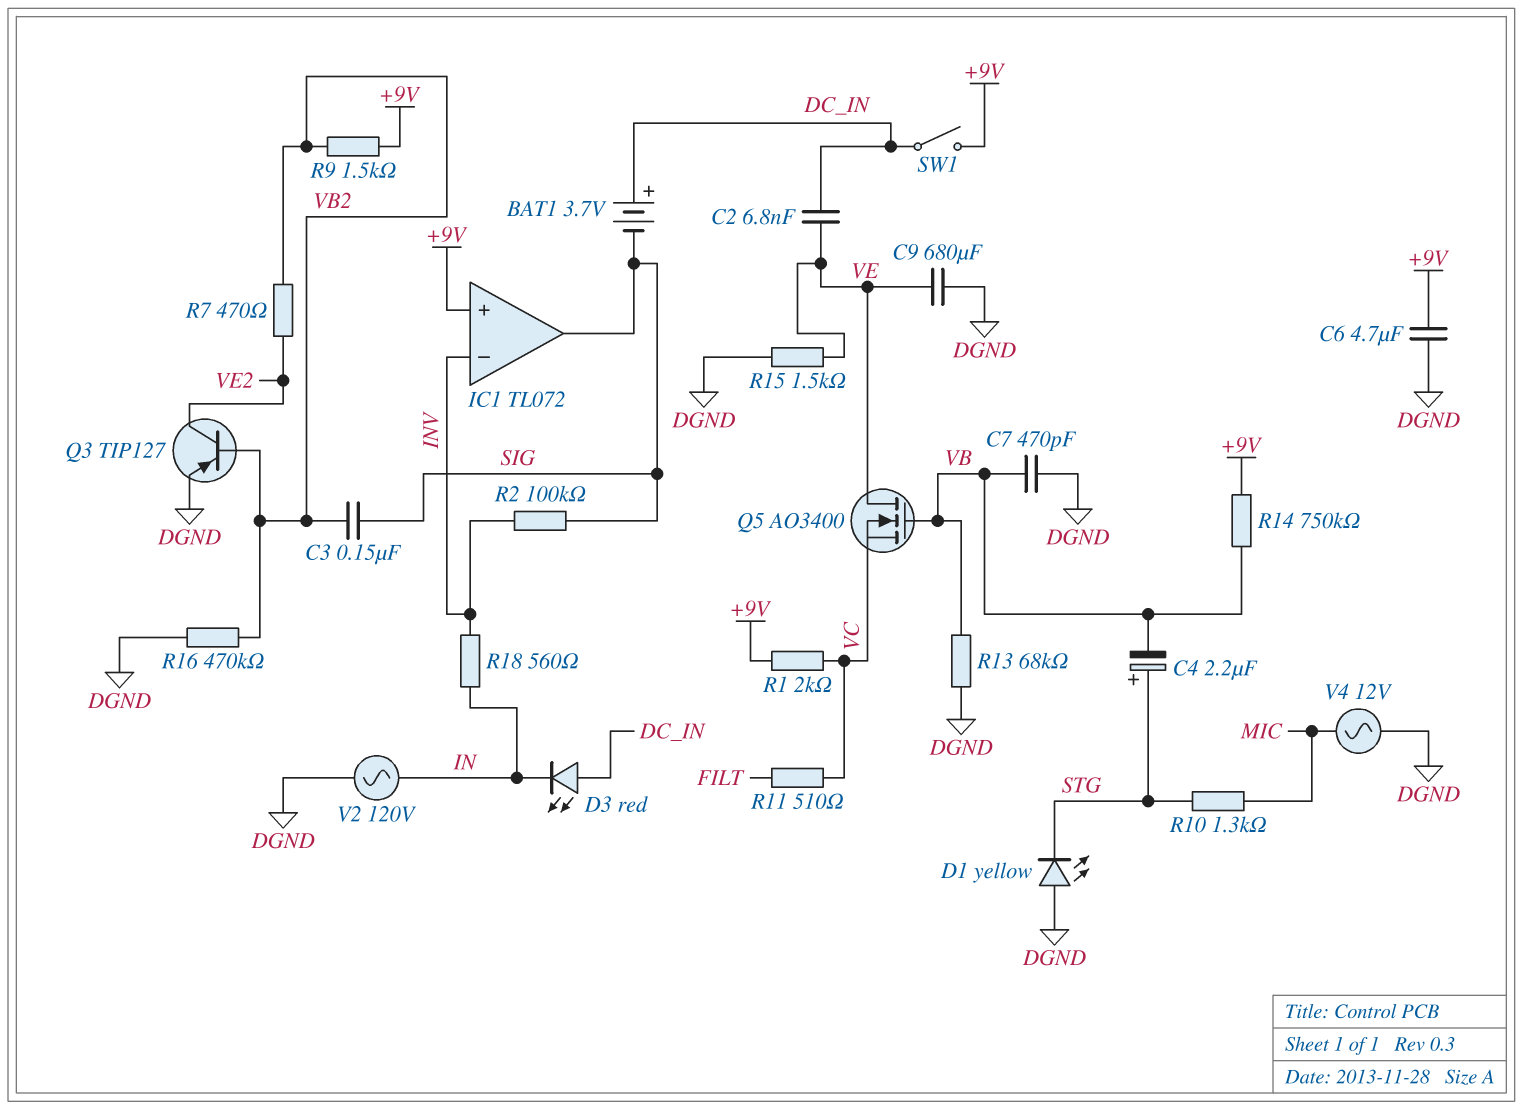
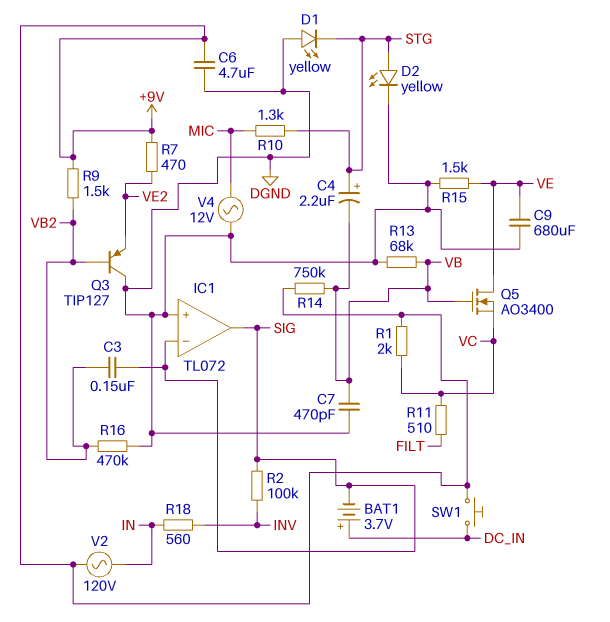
C2: 6.8nF (DC_IN, VE) -> none
D2: none -> LED yellow (A STG, K DGND)
D3: LED red (A DC_IN, K IN) -> none
IC1 pin in+: +9V -> DGND
IC1 pin in-: INV -> SIG
Q3: PNP TIP127 (B VB2, C VE2, E DGND) -> PNP TIP127 (B VB2, C DGND, E VE2)
R7: 470 (VB2, VE2) -> 470 (+9V, VE2)
SW1: switch (+9V, DC_IN) -> button (+9V, DC_IN)
V2: AC 120V (DGND, IN) -> AC 120V (+9V, IN)

